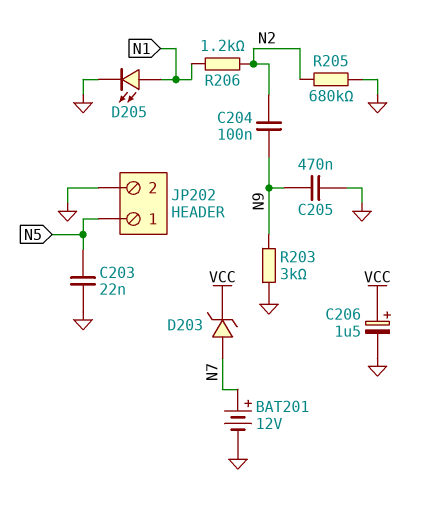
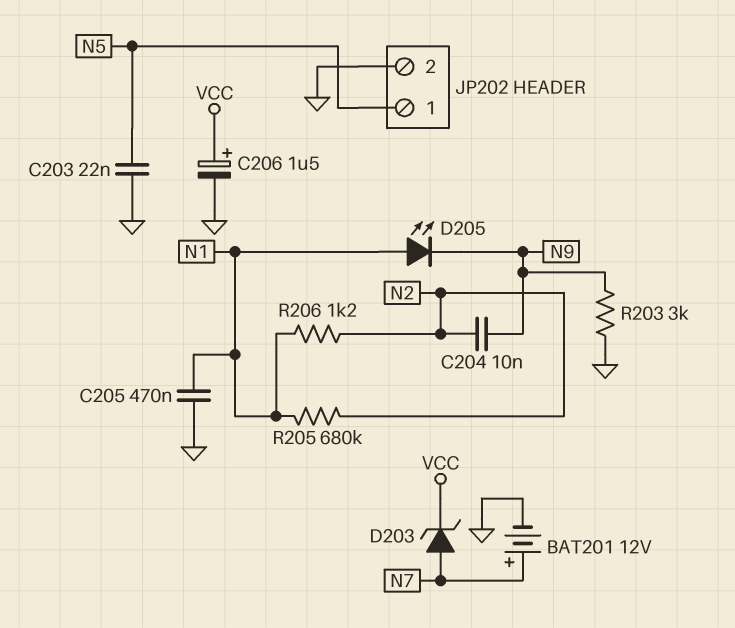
C204: 100nF (N2, N9) -> 10nF (N2, N9)
C205: 470nF (GND, N9) -> 470nF (GND, N1)
D205: LED (A N1, K GND) -> LED (A N1, K N9)
R205: 680k (GND, N2) -> 680k (N1, N2)

